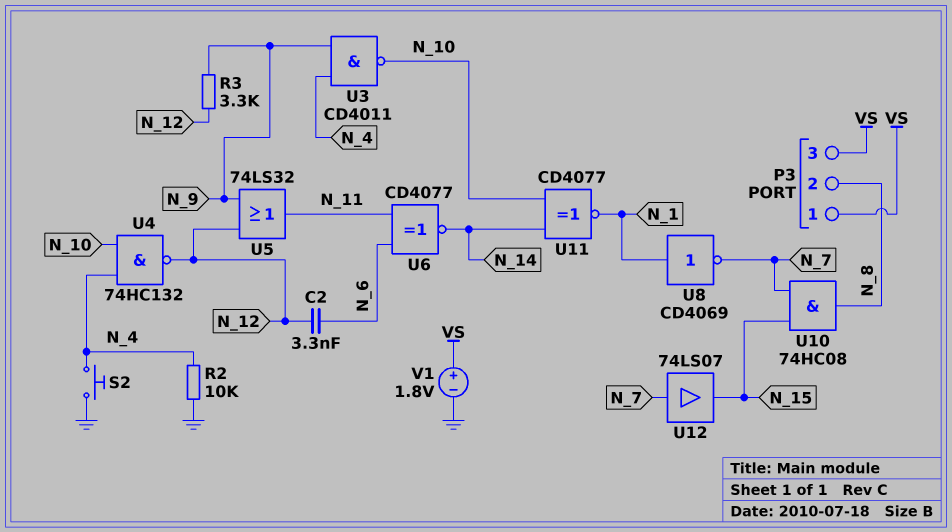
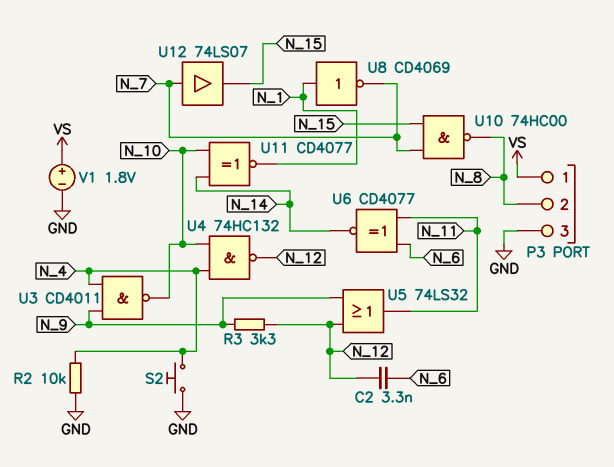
P3 pin 3: VS -> GND
U10: AND 74HC08 (in N_7, in N_15, out N_8) -> NAND 74HC00 (in N_7, in N_15, out N_8)

